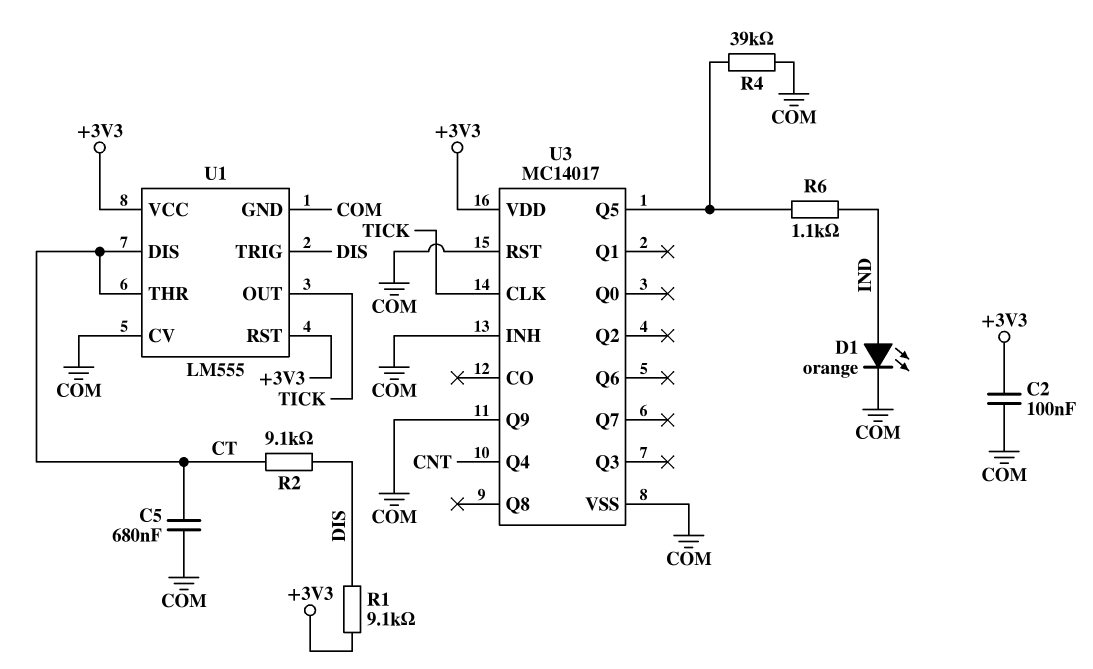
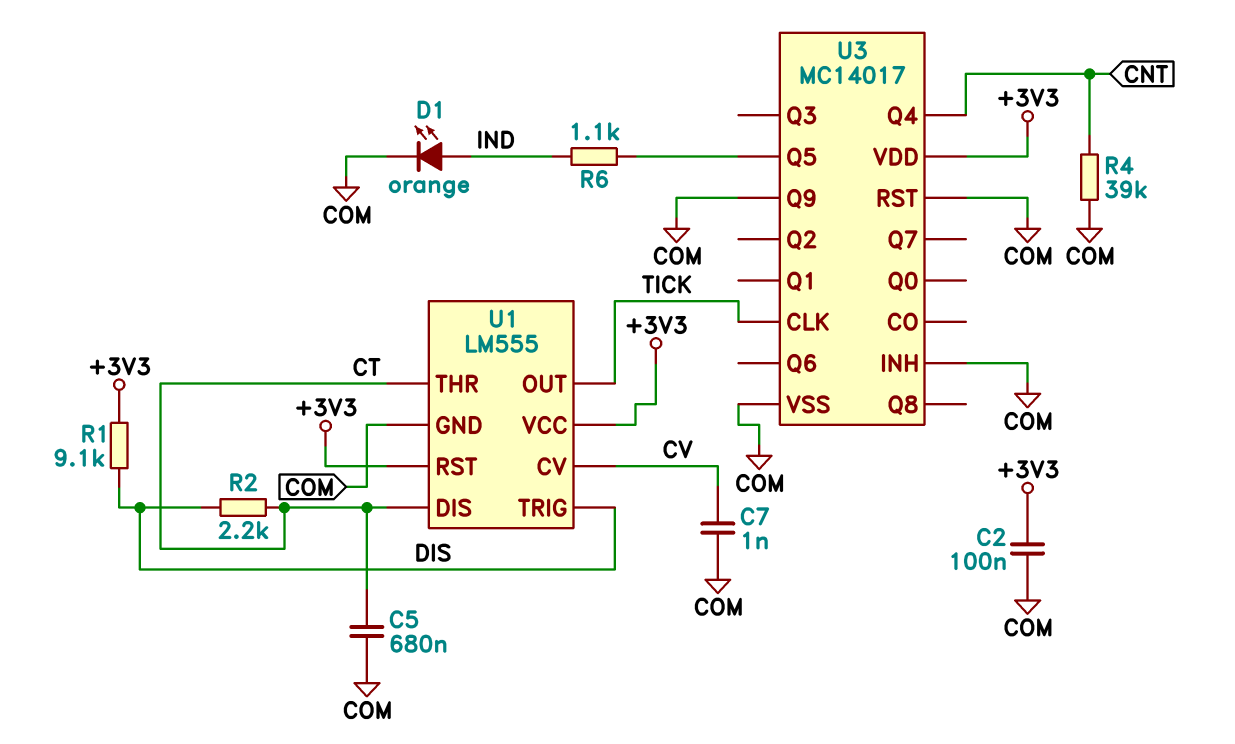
C7: none -> 1nF (COM, CV)
R2: 9.1k (CT, DIS) -> 2.2k (CT, DIS)
R4: 39k (COM, U3/Q5) -> 39k (CNT, COM)
U1 pin CV: COM -> CV

